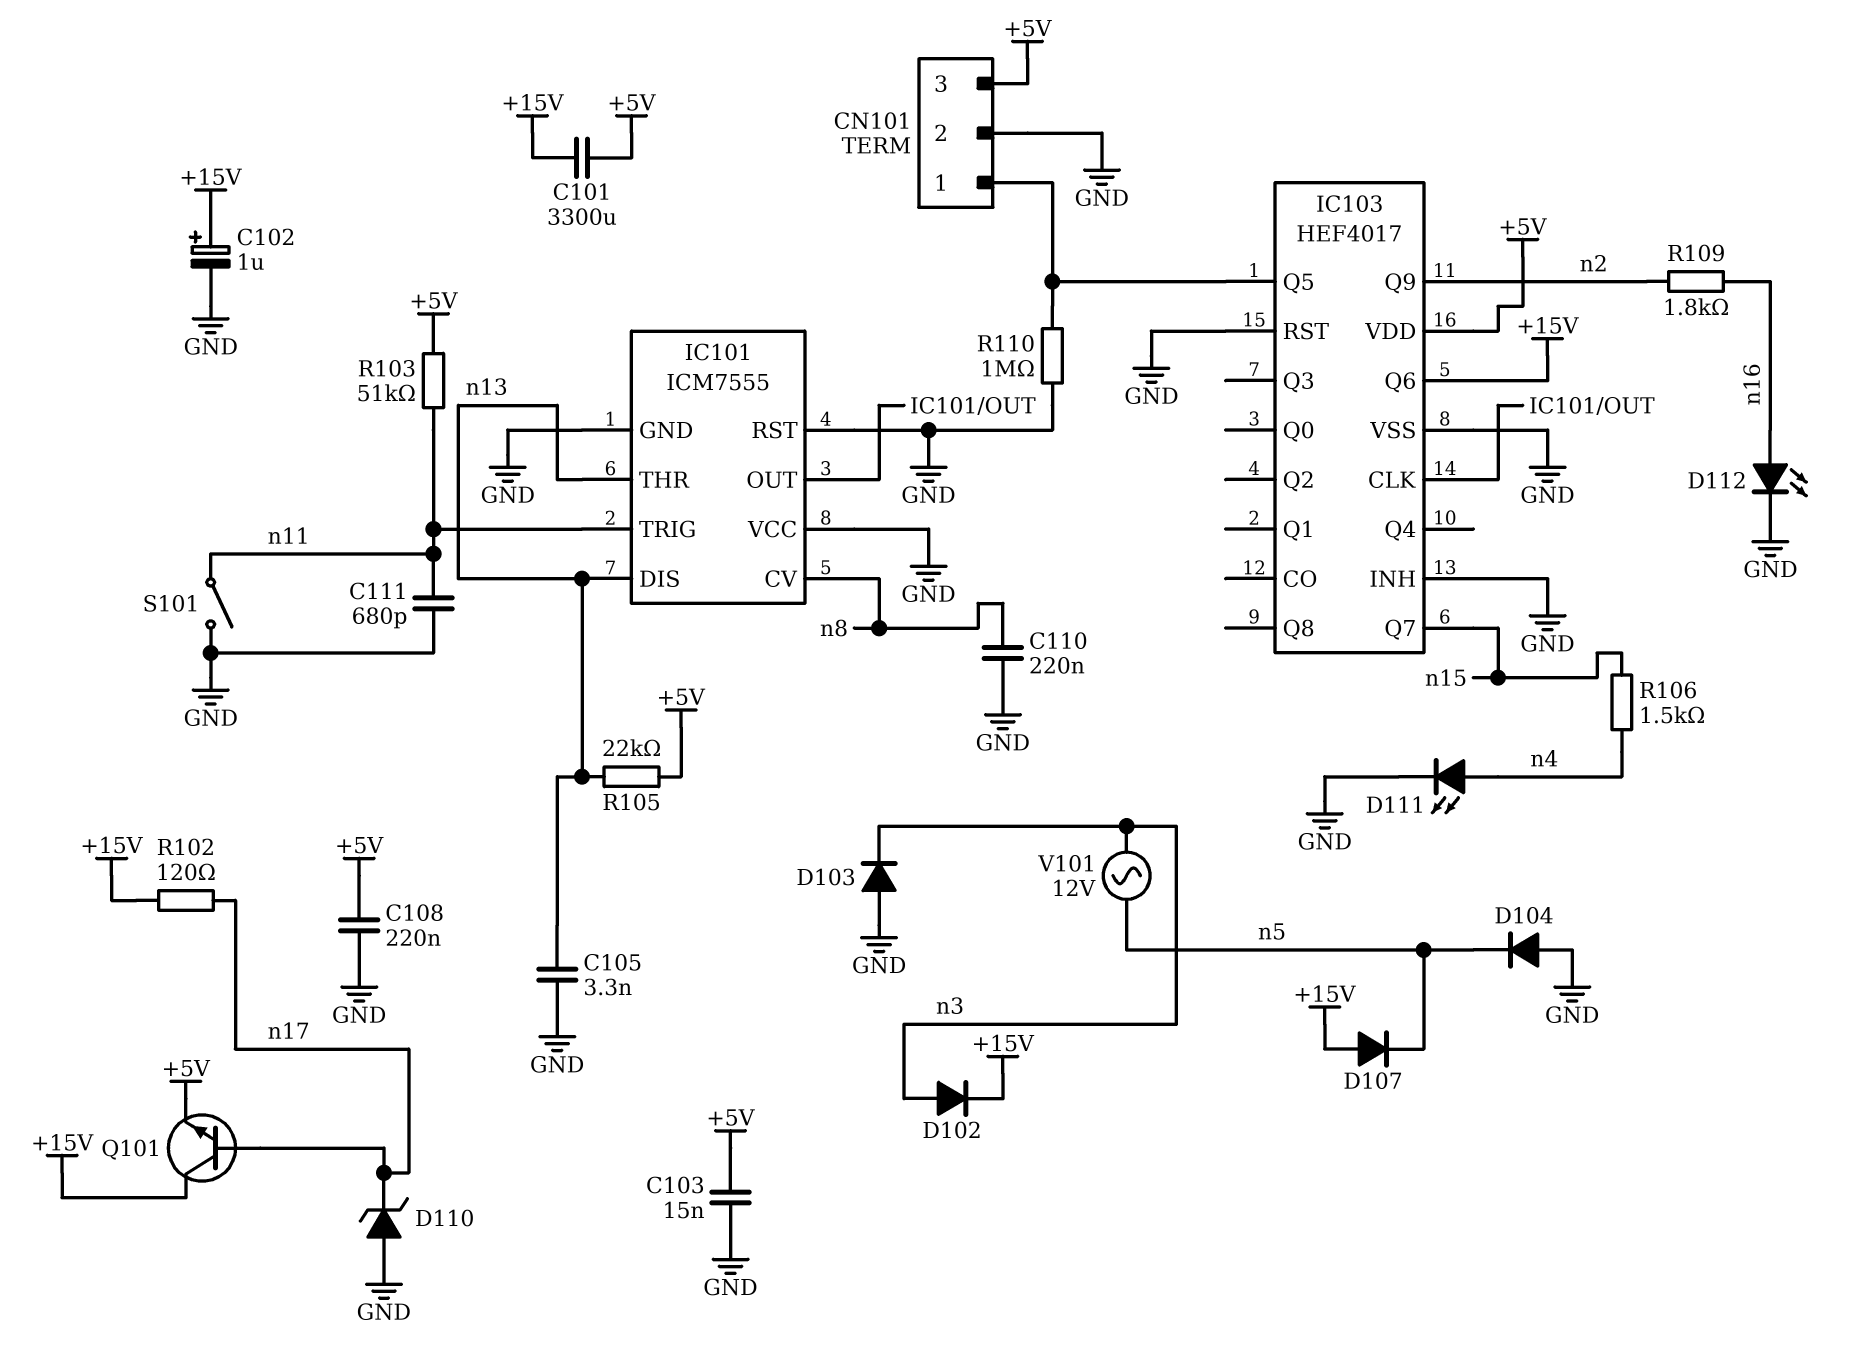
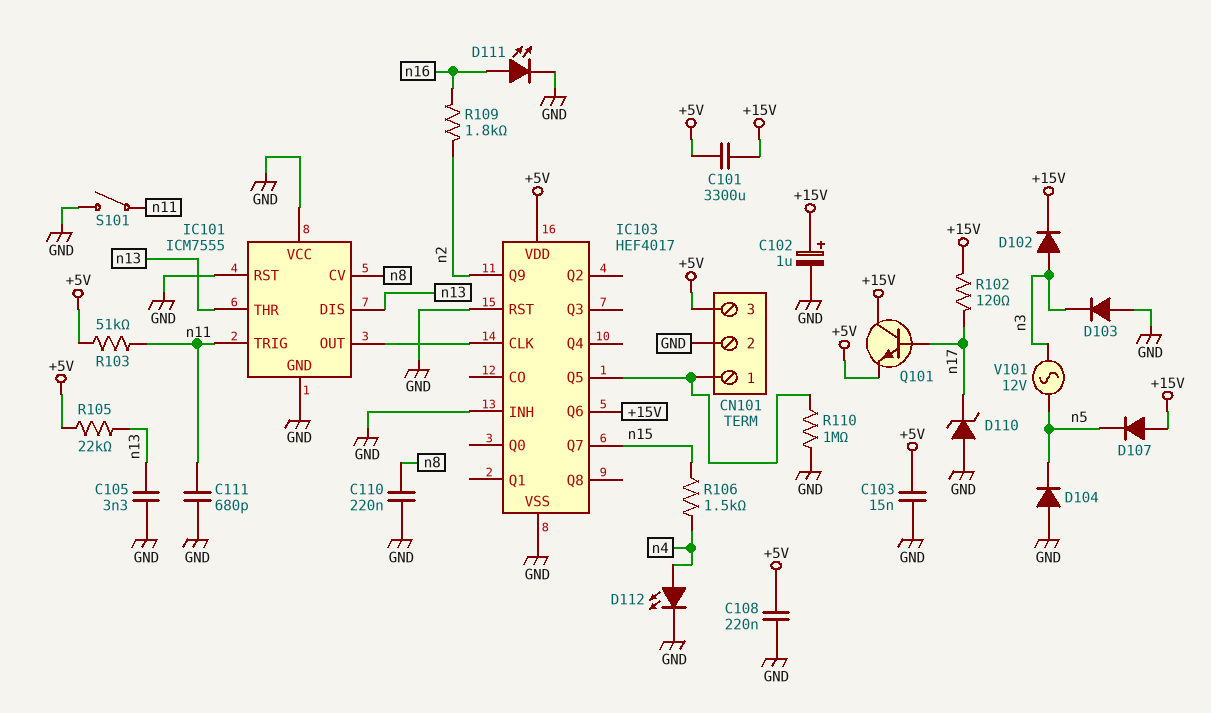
D111: LED (A n4, K GND) -> LED (A n16, K GND)
D112: LED (A n16, K GND) -> LED (A n4, K GND)

